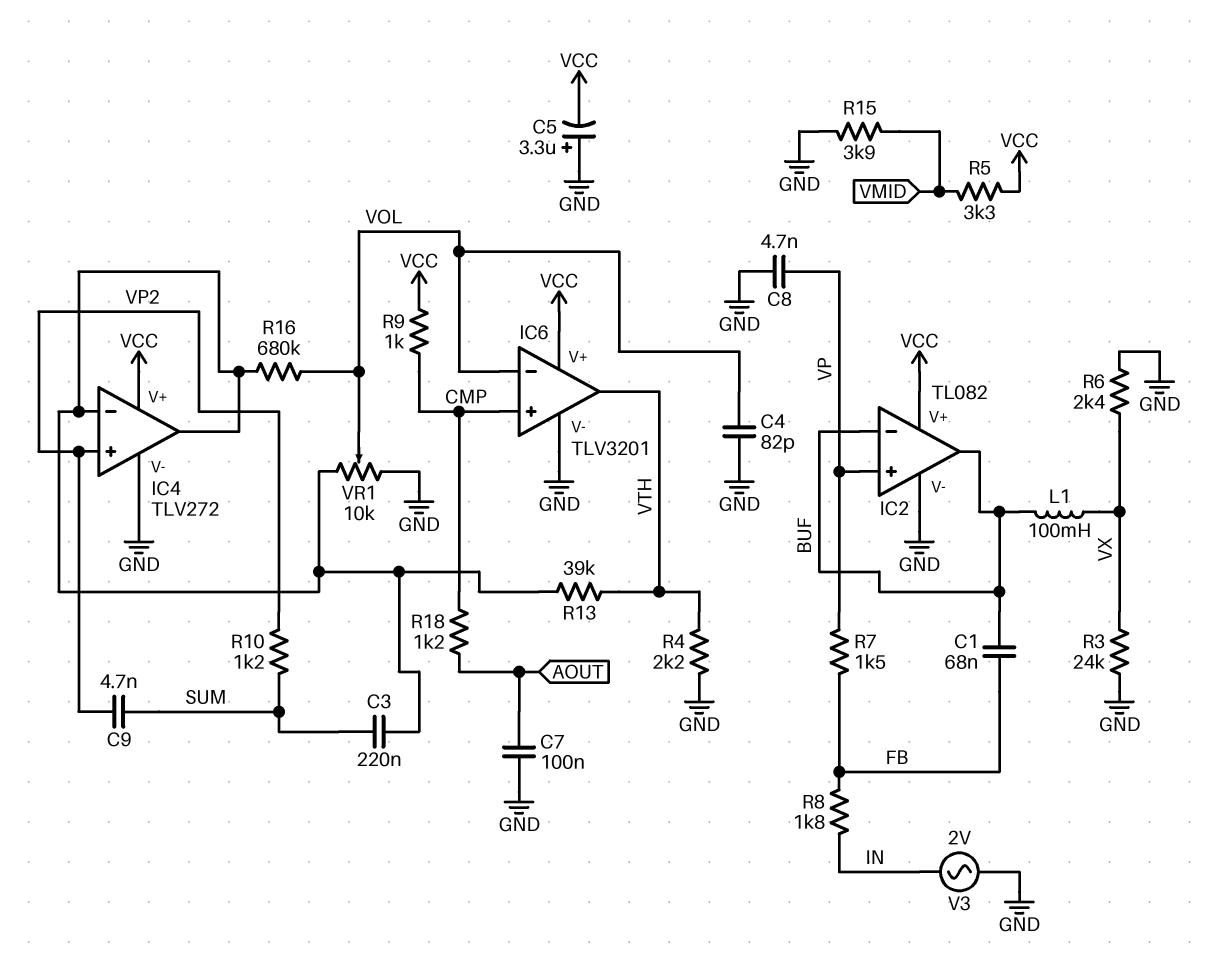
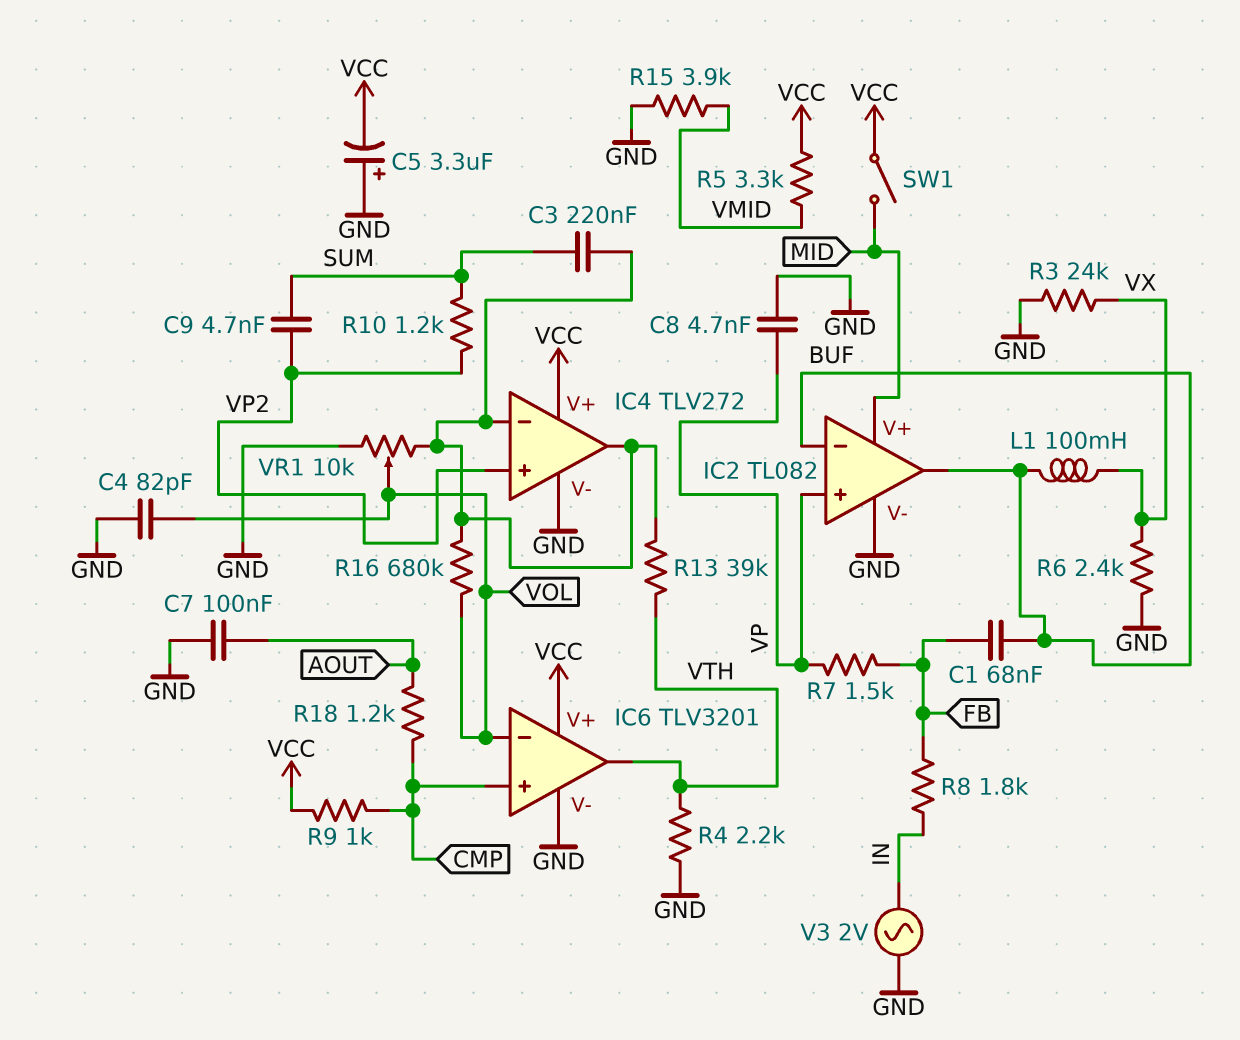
IC2 pin V+: VCC -> MID
SW1: none -> switch (MID, VCC)

